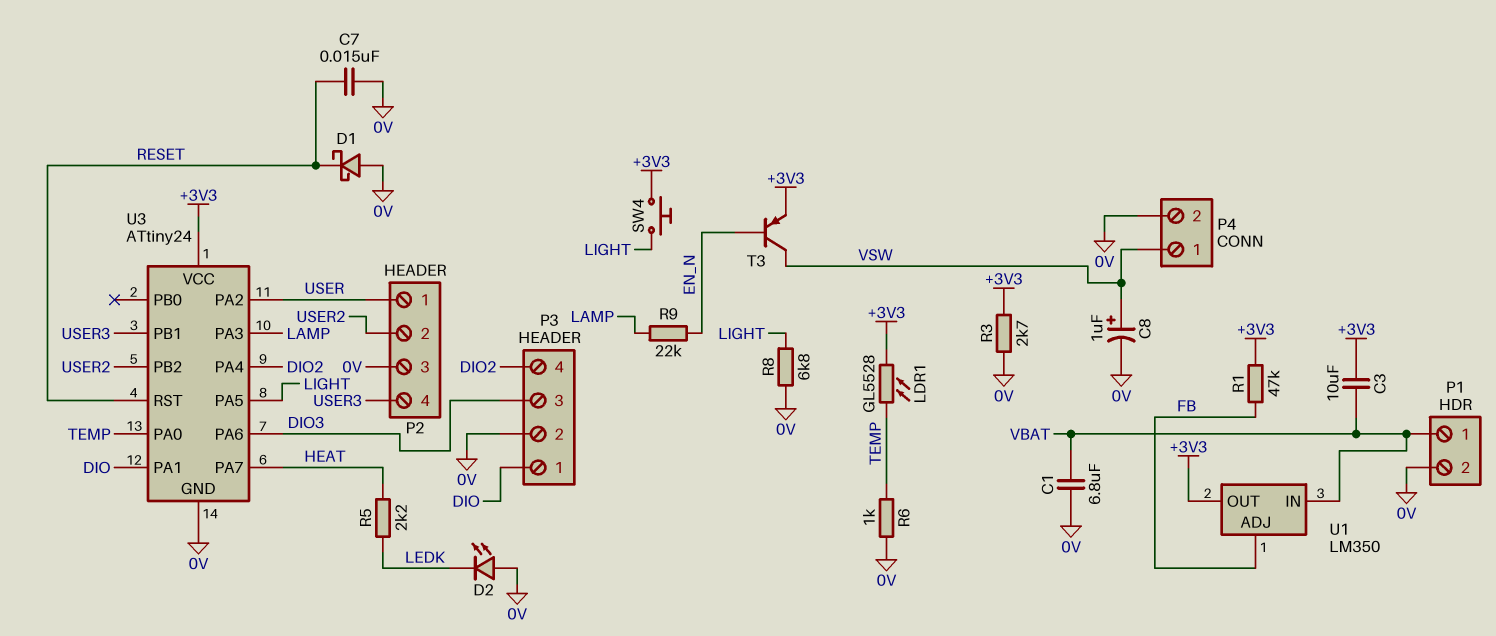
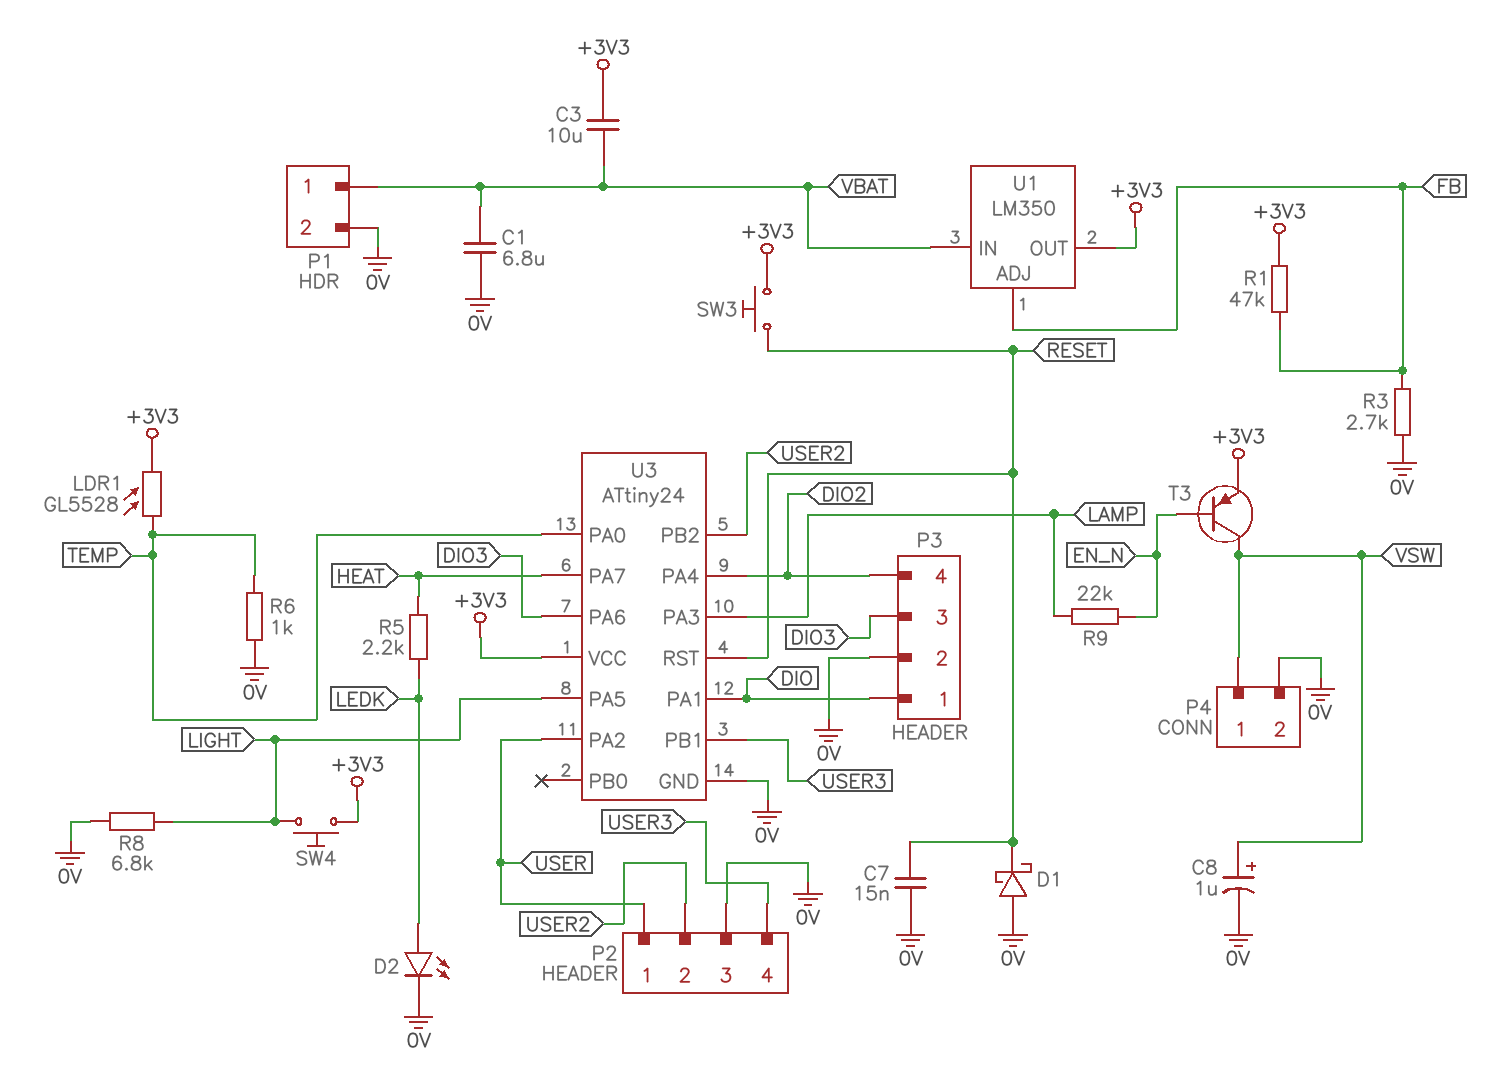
D2: LED (A 0V, K LEDK) -> LED (A LEDK, K 0V)
R3: 2.7k (+3V3, 0V) -> 2.7k (0V, FB)
SW3: none -> button (+3V3, RESET)

